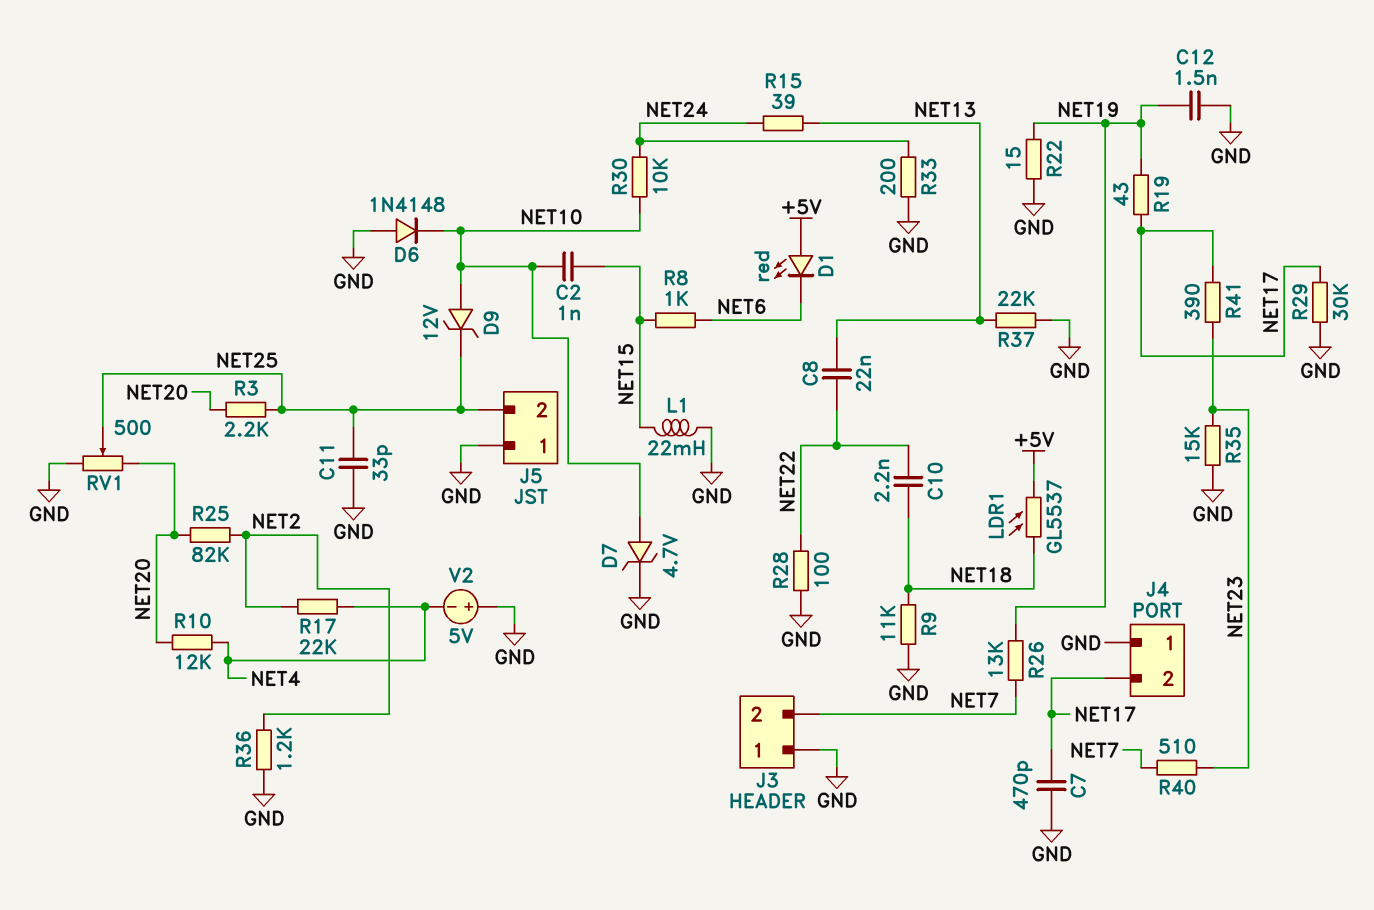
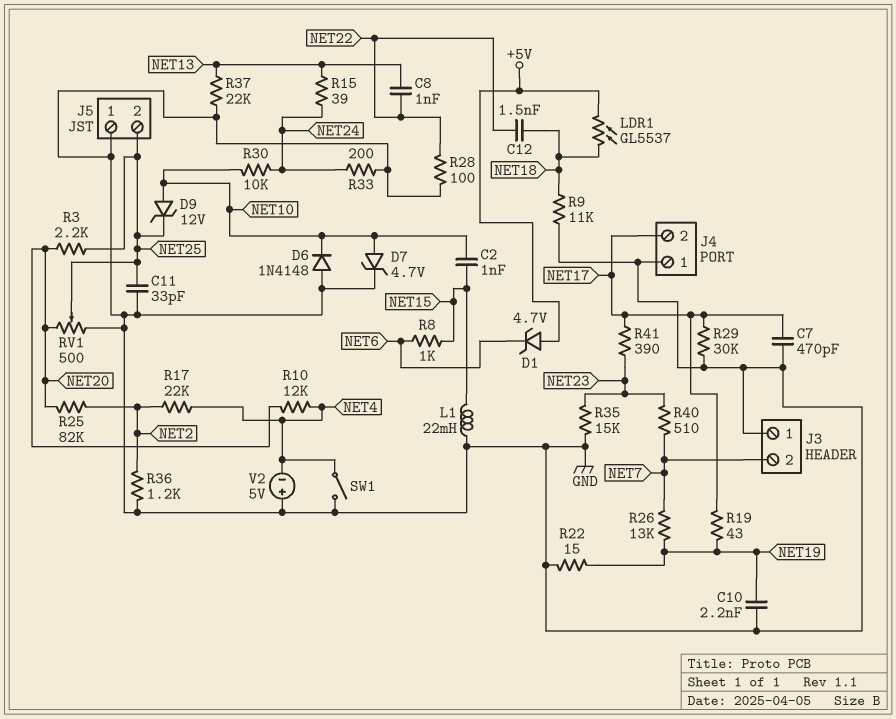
C8: 22nF (NET13, NET22) -> 1nF (NET13, NET22)
C10: 2.2nF (NET18, NET22) -> 2.2nF (GND, NET19)
C12: 1.5nF (GND, NET19) -> 1.5nF (NET18, NET22)
D1: LED red (A +5V, K NET6) -> zener 4.7V (A +5V, K NET6)
SW1: none -> switch (GND, NET4)

